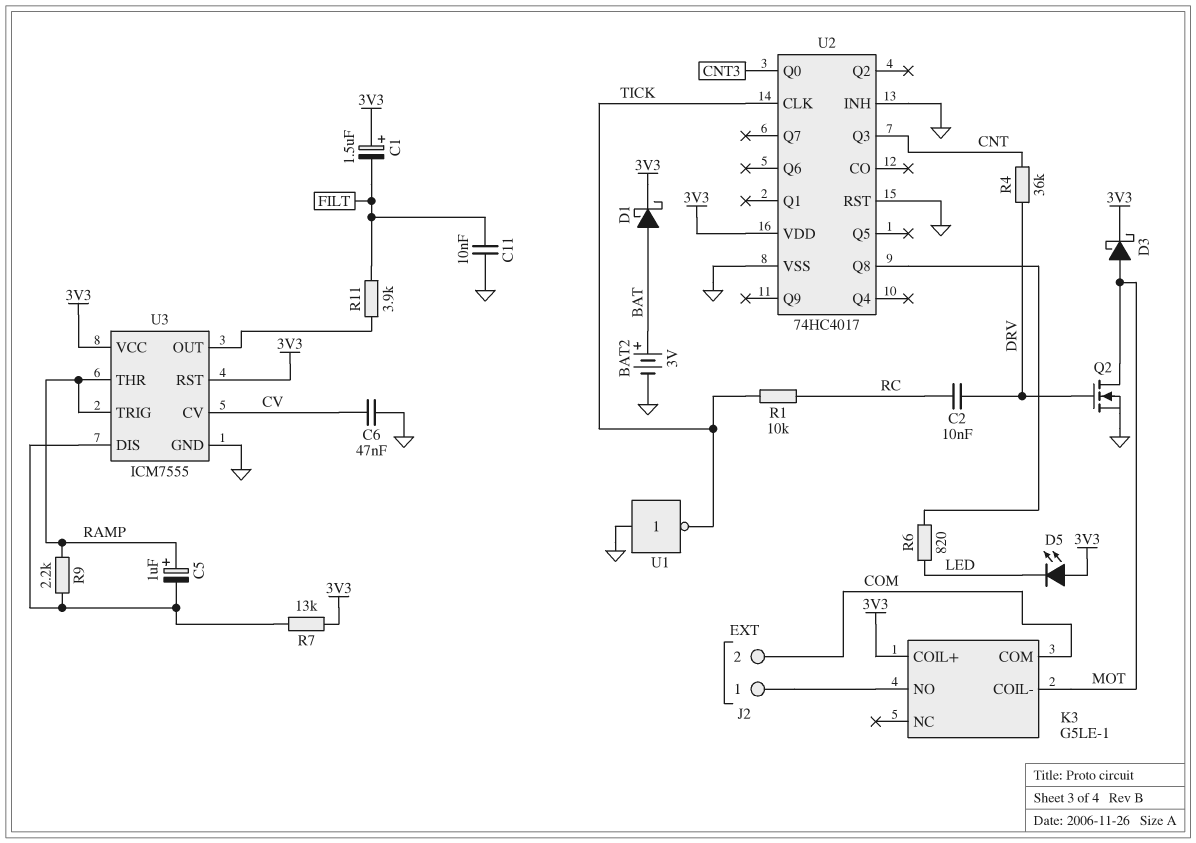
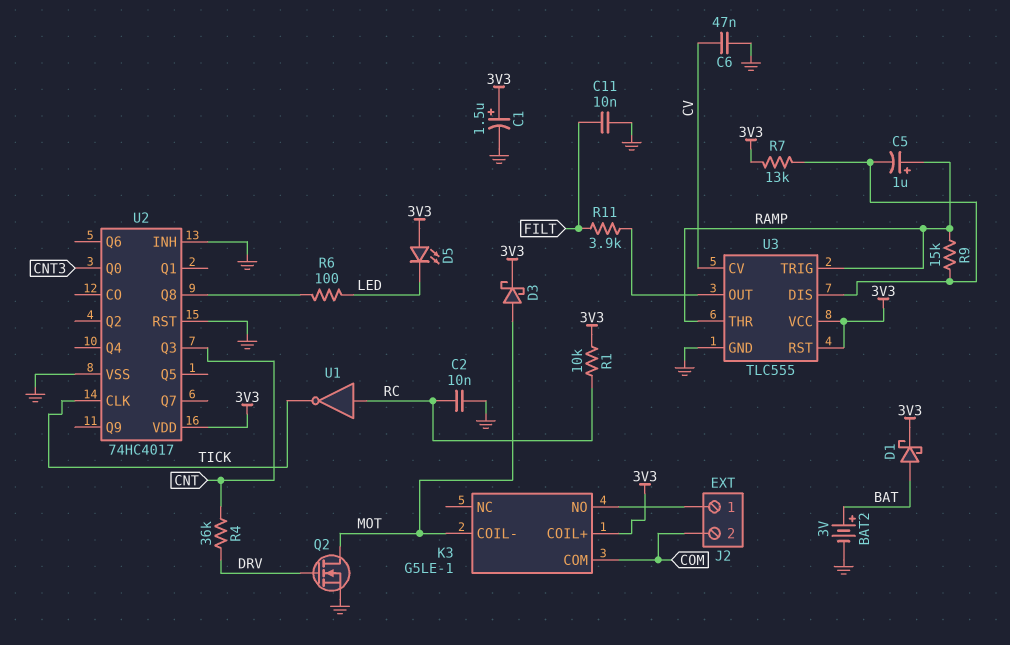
C1: 1.5uF (plus 3V3, minus FILT) -> 1.5uF (plus 3V3, minus GND)
C2: 10nF (DRV, RC) -> 10nF (GND, RC)
R1: 10k (RC, TICK) -> 10k (3V3, RC)
R6: 820 (LED, U2/Q8) -> 100 (LED, U2/Q8)
R9: 2.2k (RAMP, U3/DIS) -> 15k (RAMP, U3/DIS)
U1: NOT (in GND, out TICK) -> NOT (in RC, out TICK)
U3: ICM7555 -> TLC555

